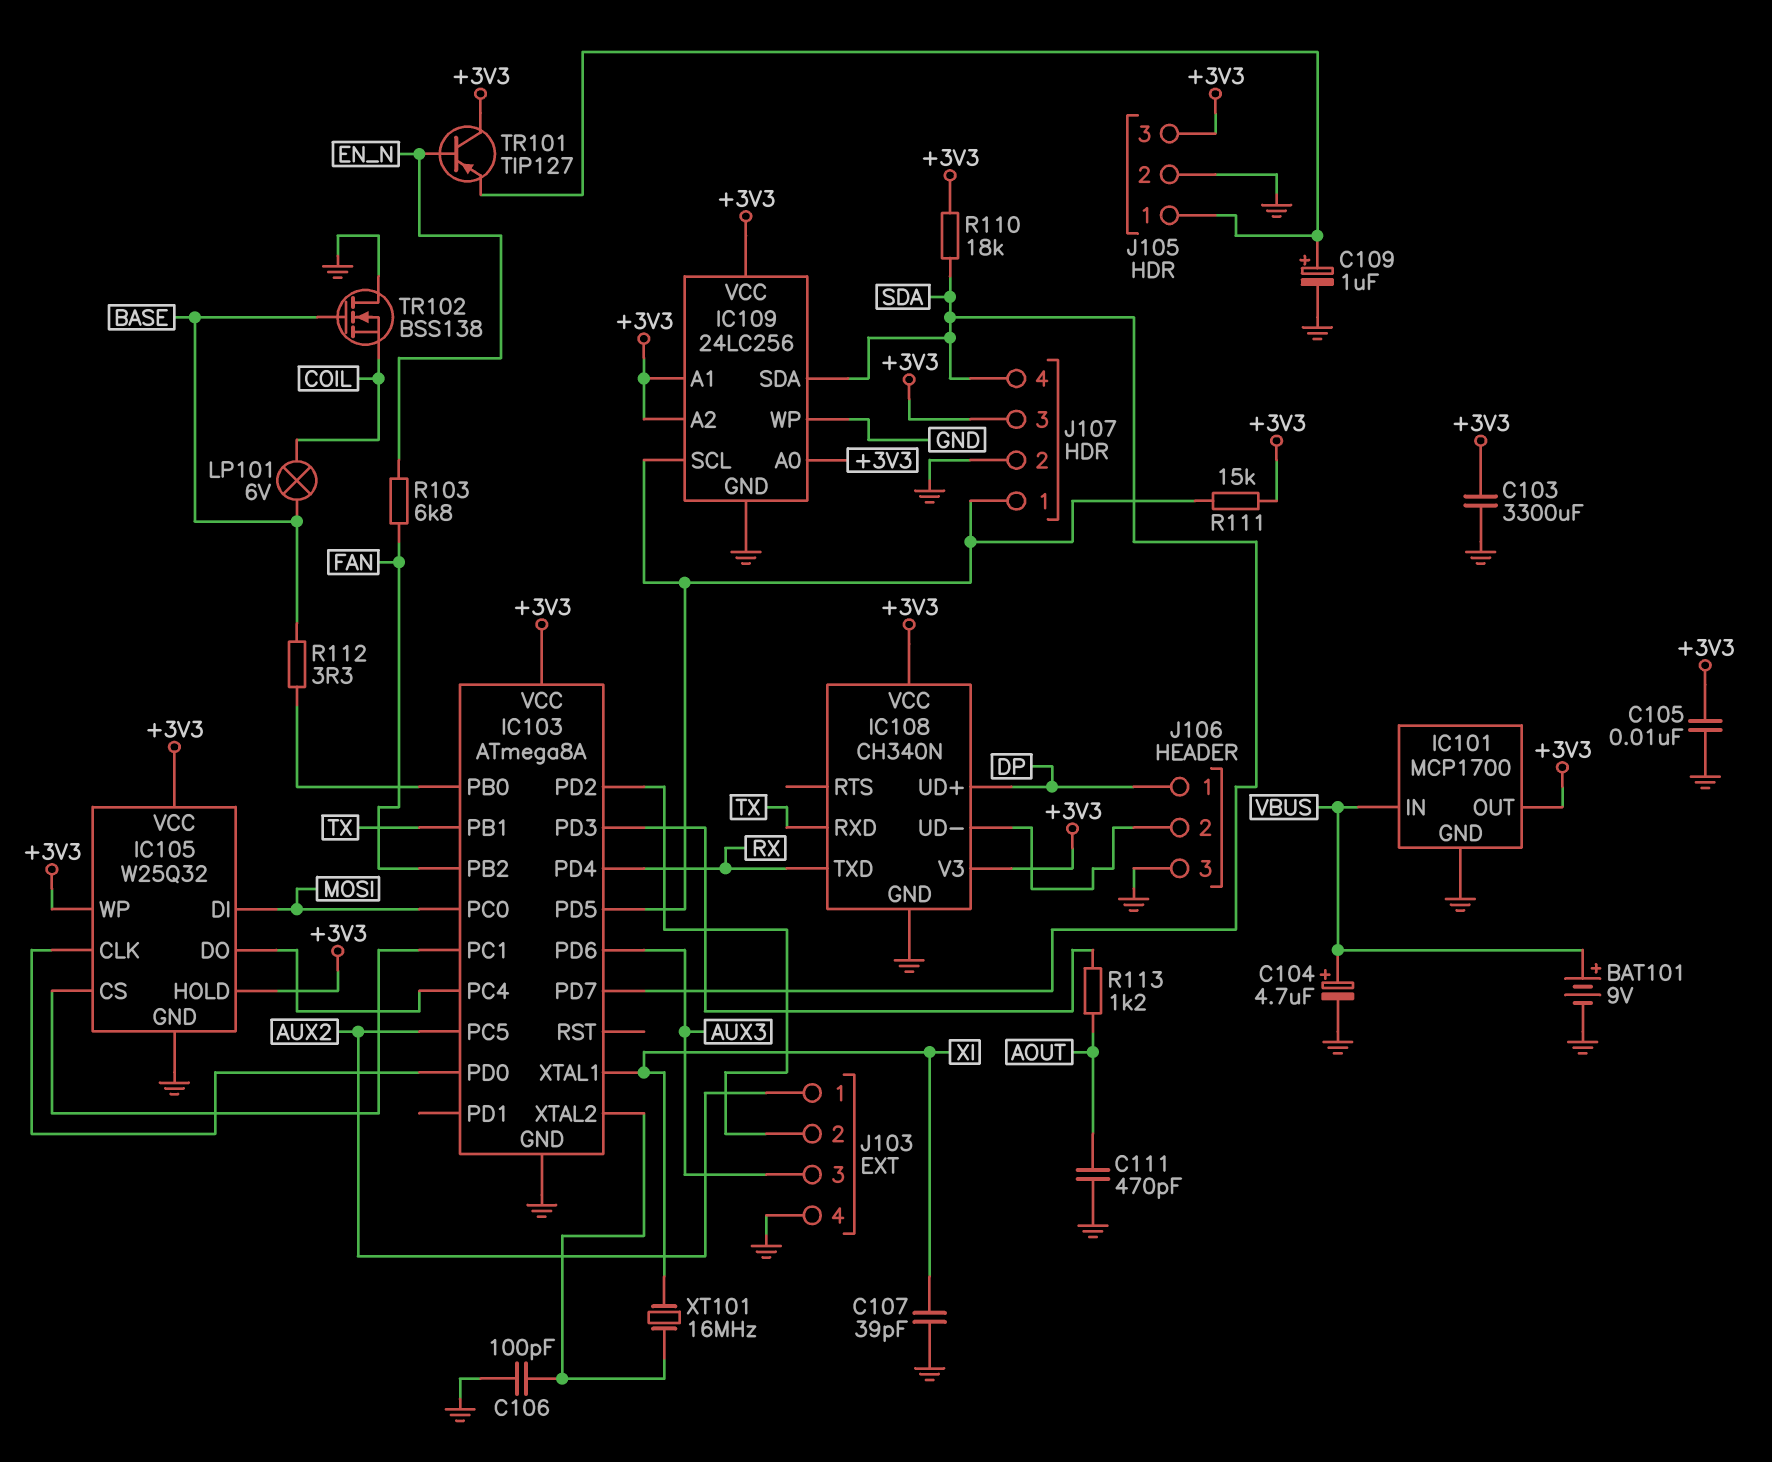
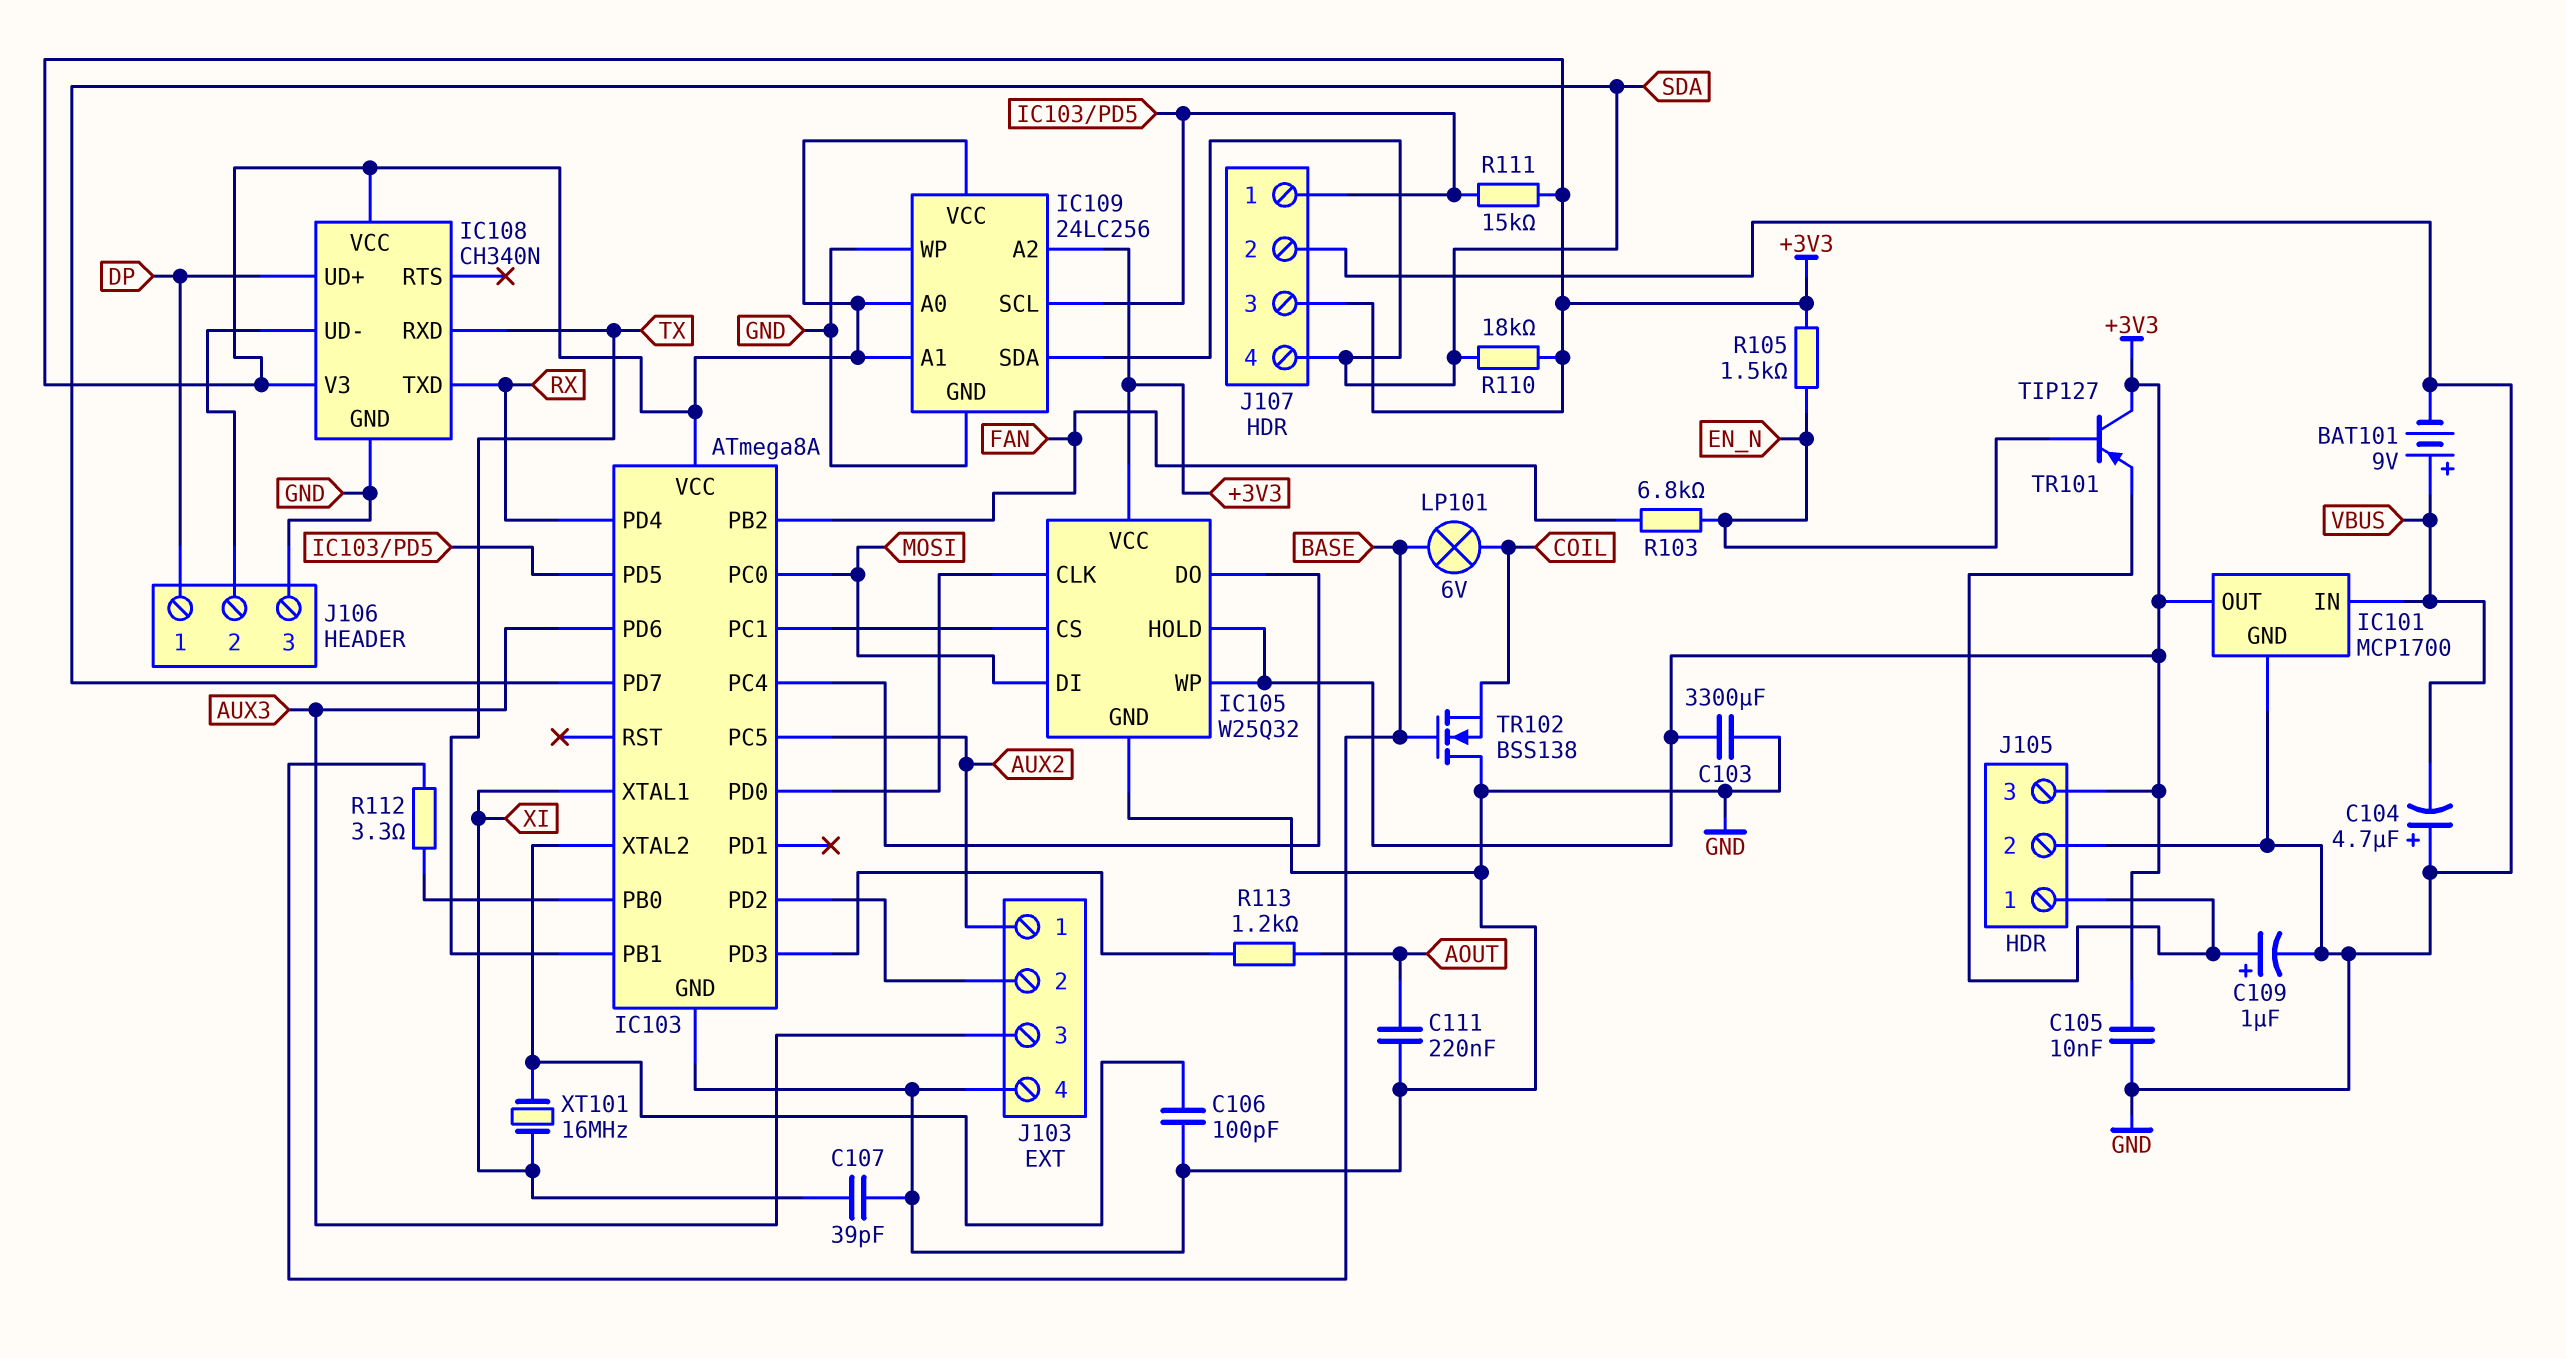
C104: 4.7uF (plus VBUS, minus GND) -> 4.7uF (plus GND, minus VBUS)
C111: 470pF (AOUT, GND) -> 220nF (AOUT, GND)
R105: none -> 1.5k (+3V3, EN_N)

